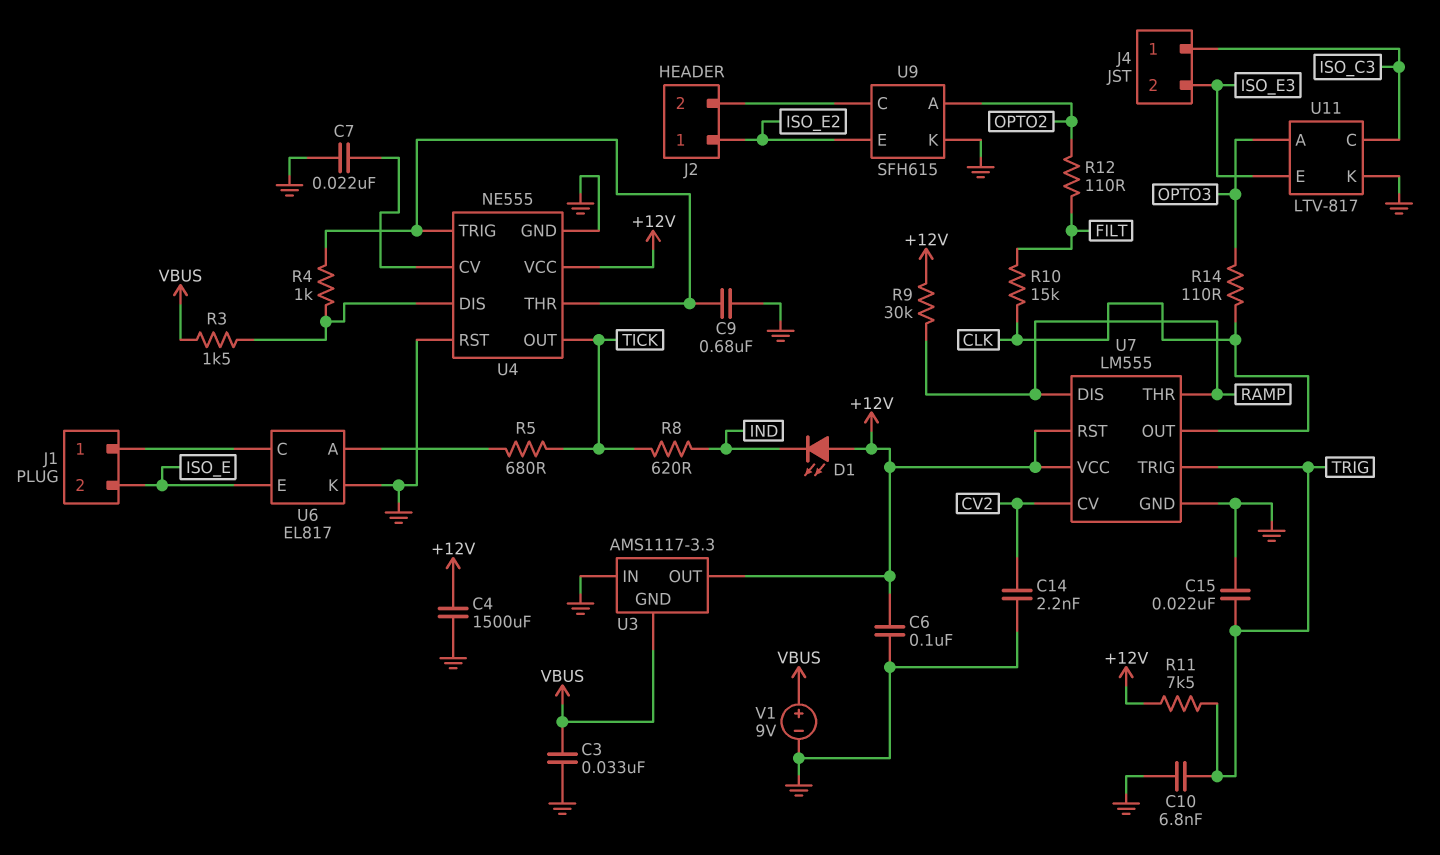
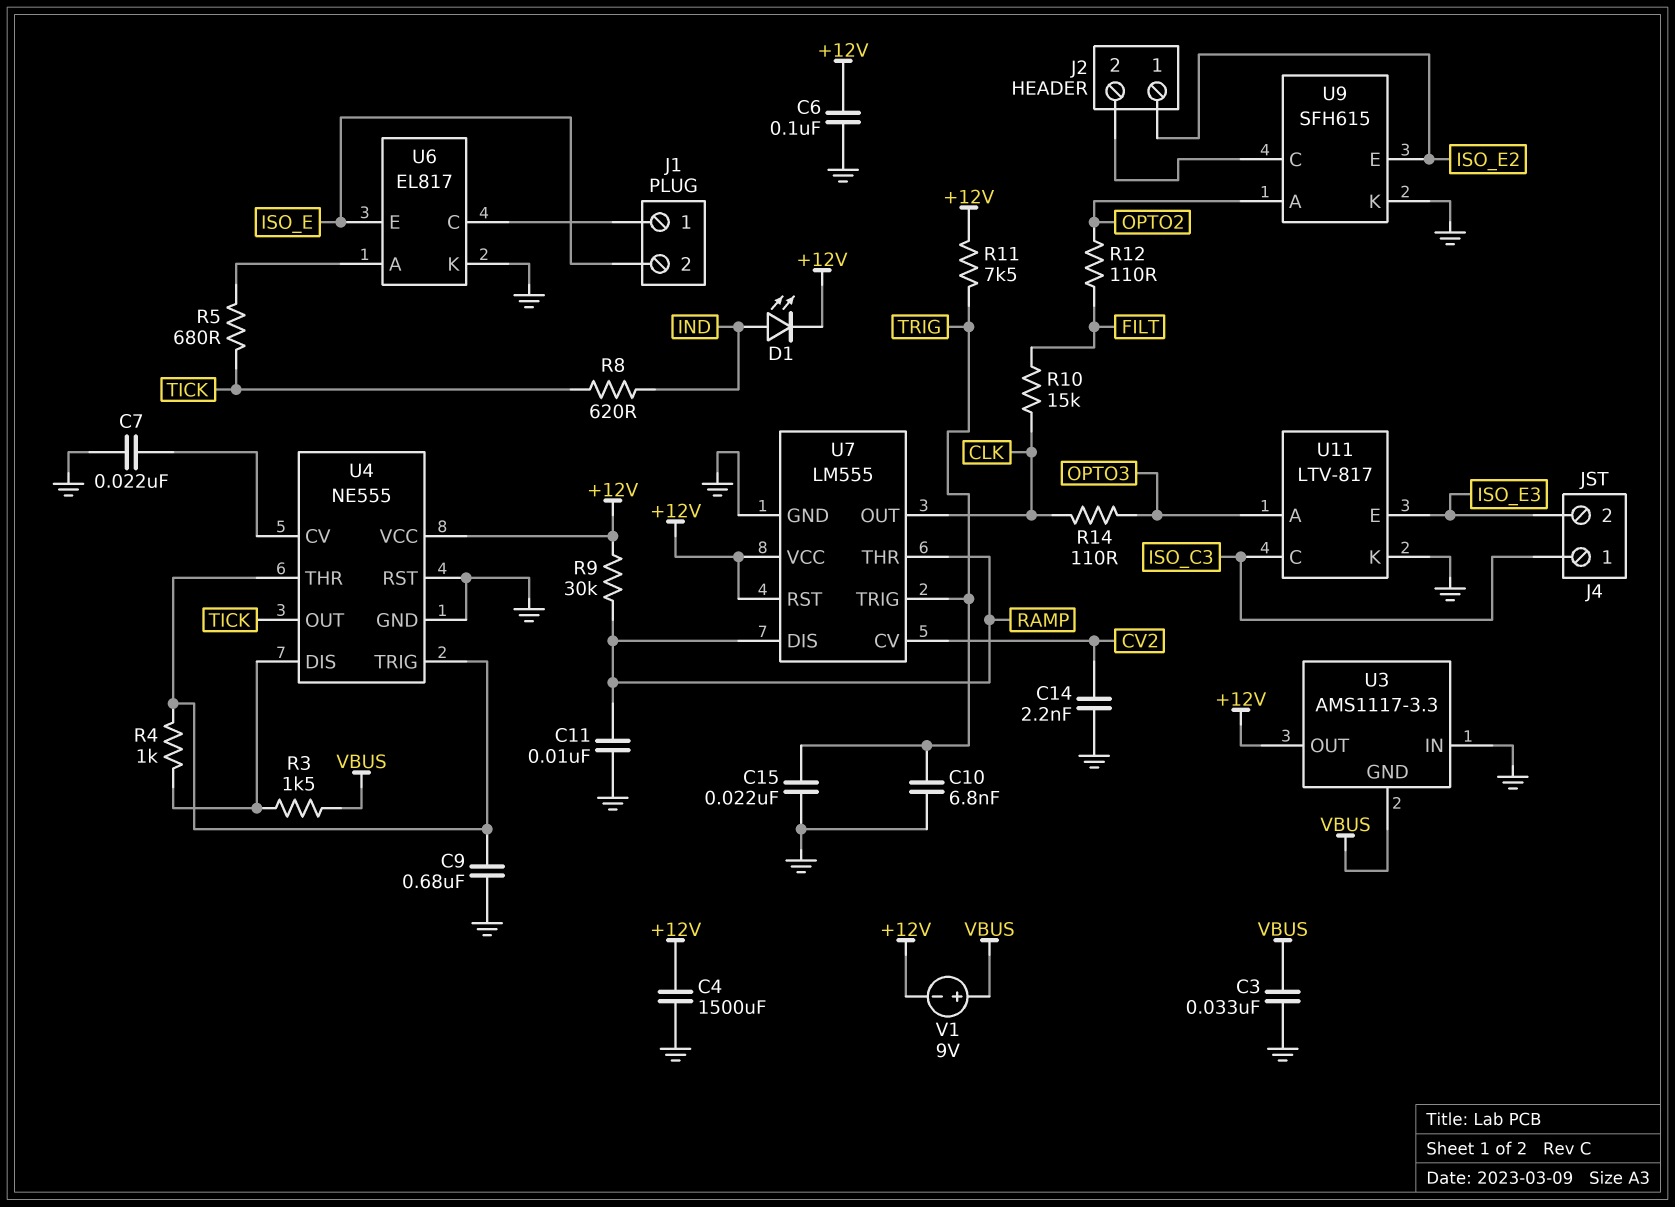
C11: none -> 10nF (GND, RAMP)
D1: LED (A +12V, K IND) -> LED (A IND, K +12V)
V1: 9V (plus VBUS, minus GND) -> 9V (plus VBUS, minus +12V)

